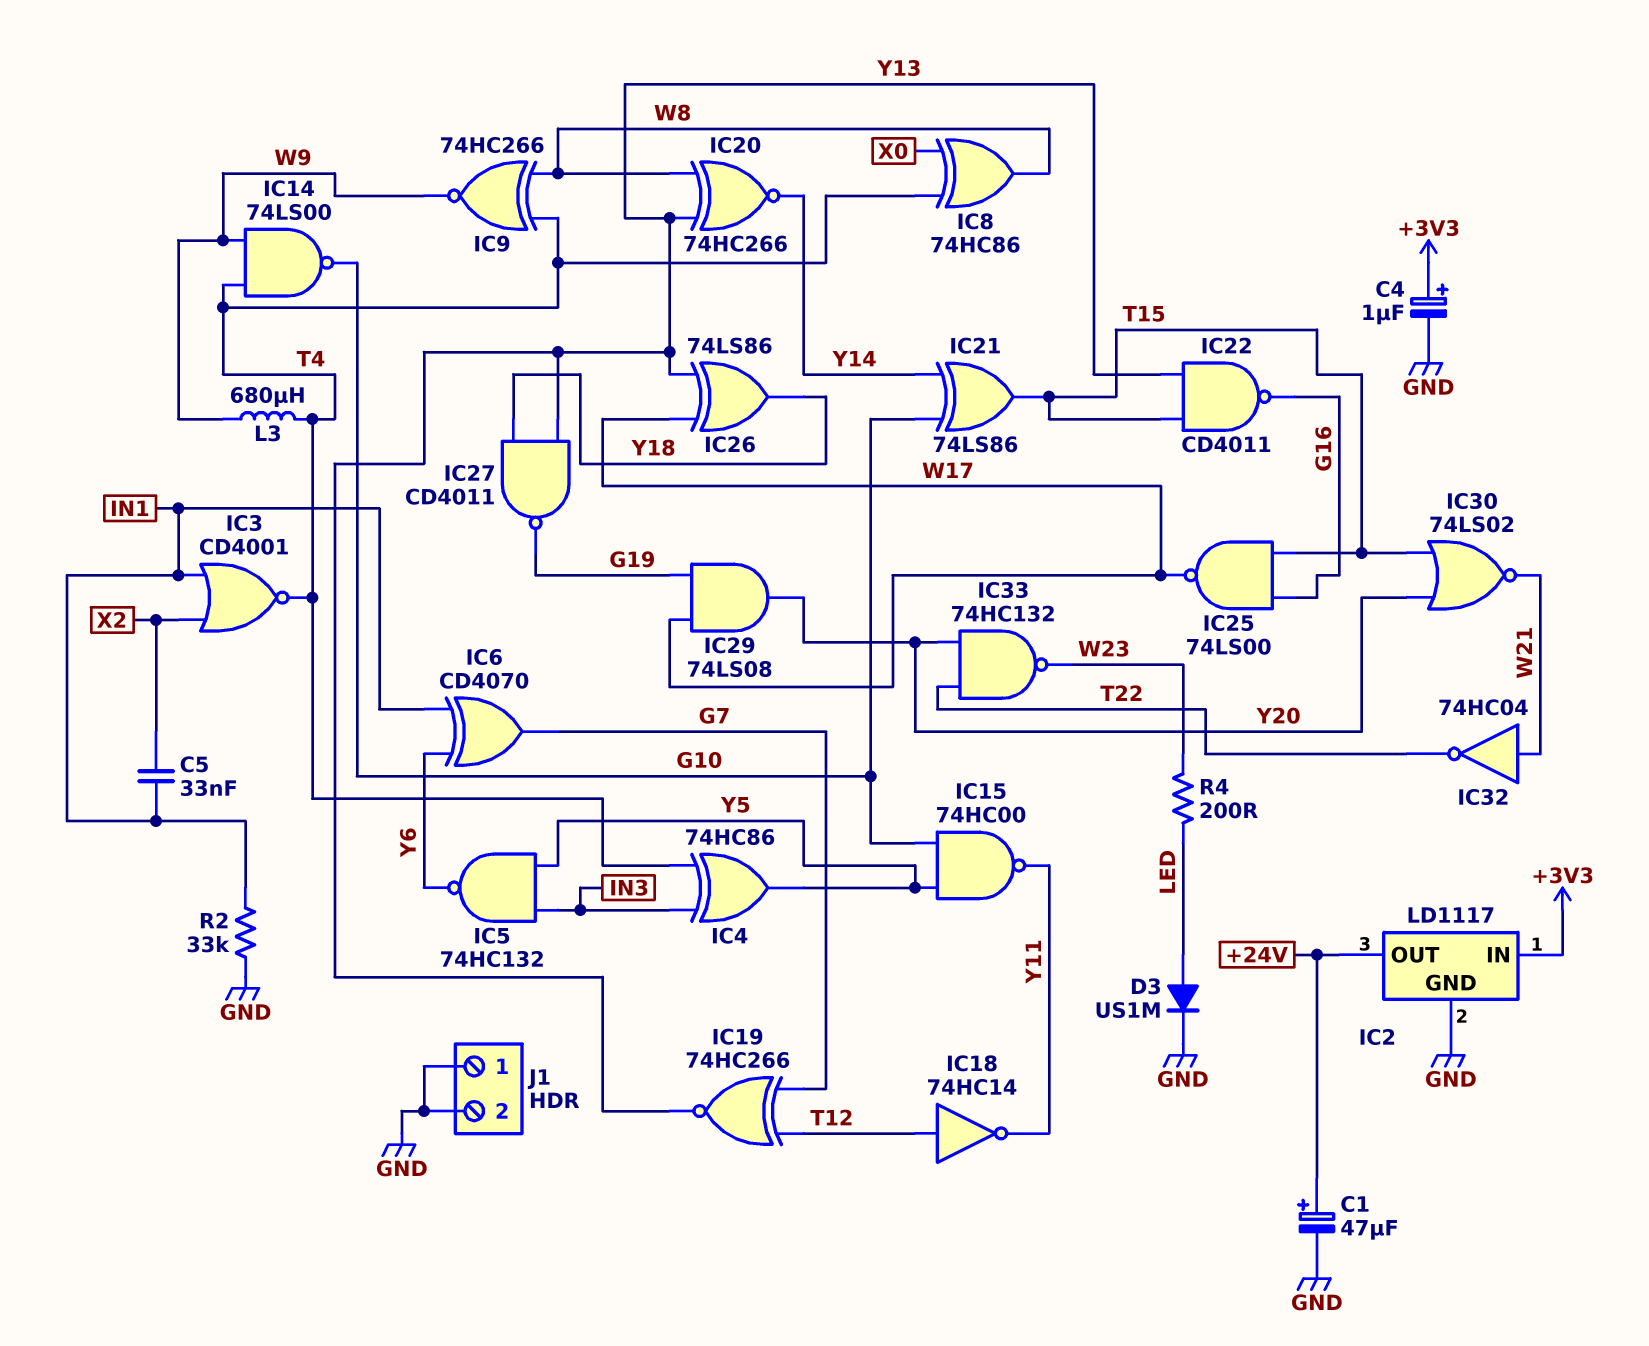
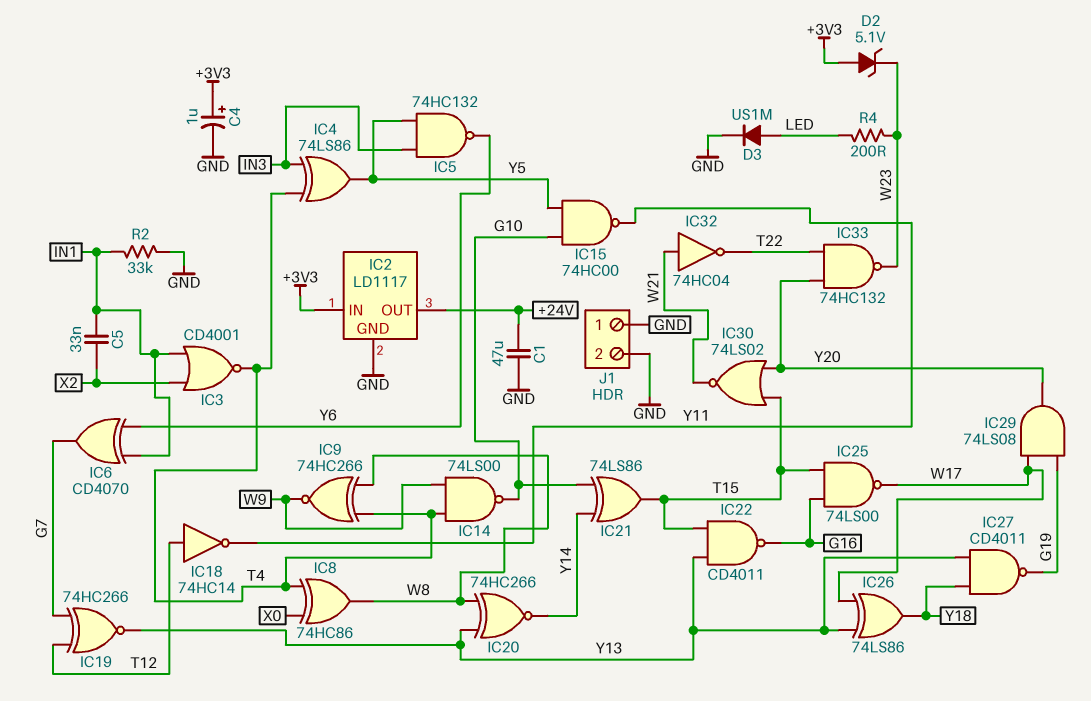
C1: 47uF (plus +24V, minus GND) -> 47uF (+24V, GND)
D2: none -> zener 5.1V (A +3V3, K W23)
IC4: XOR 74HC86 (in IN3, in T4, out Y5) -> XOR 74LS86 (in IN3, in T4, out Y5)
L3: 680uH (T4, W9) -> none

